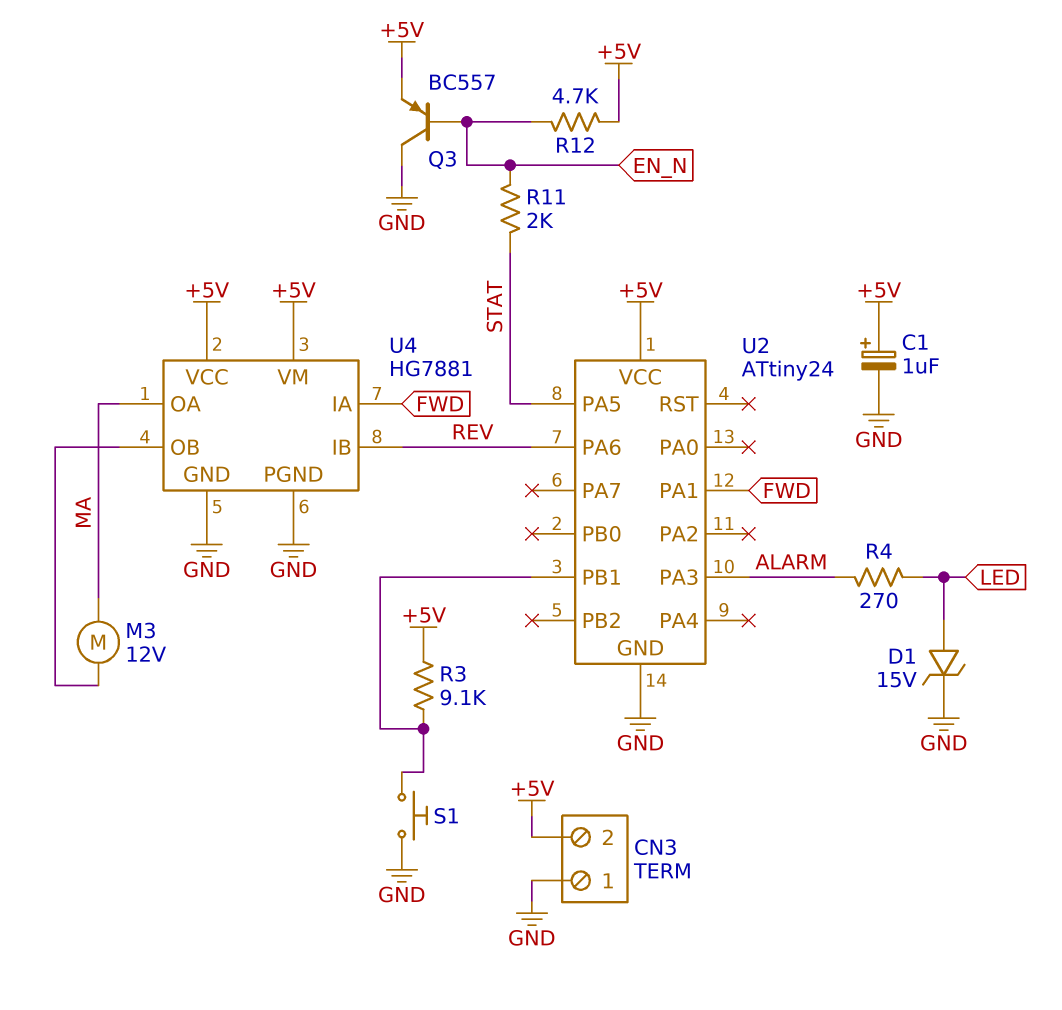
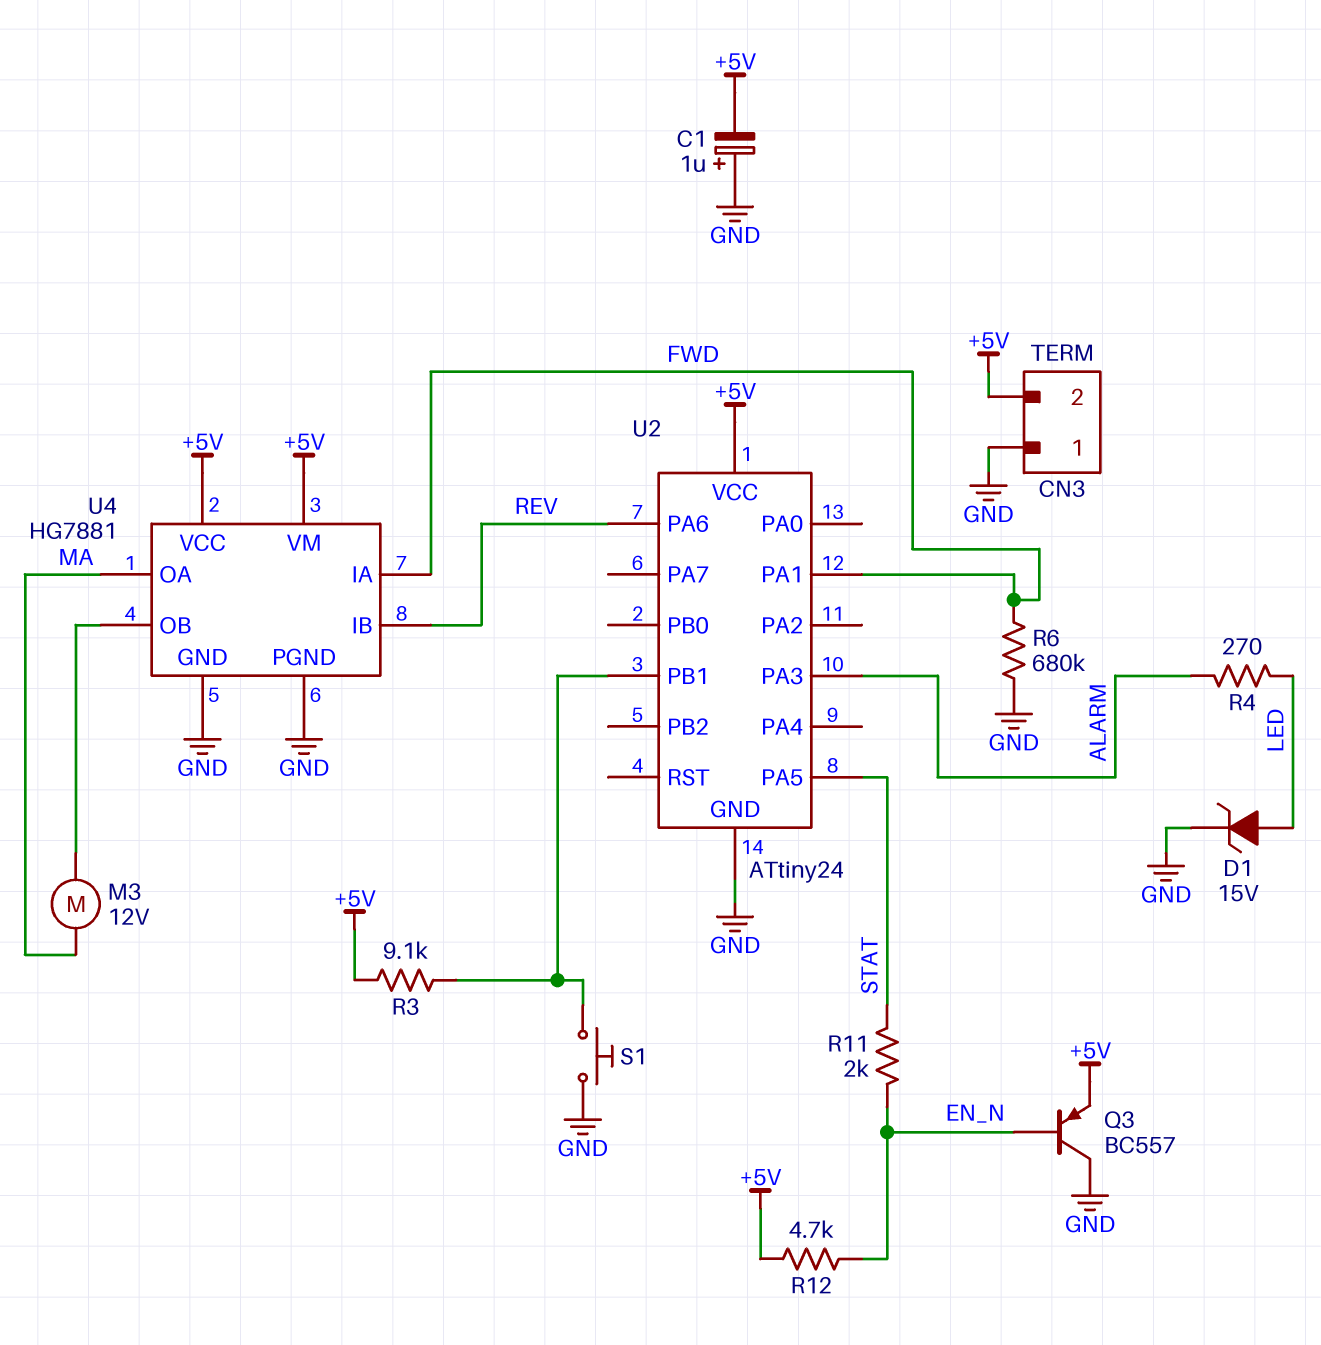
C1: 1uF (plus +5V, minus GND) -> 1uF (plus GND, minus +5V)
R6: none -> 680k (FWD, GND)

